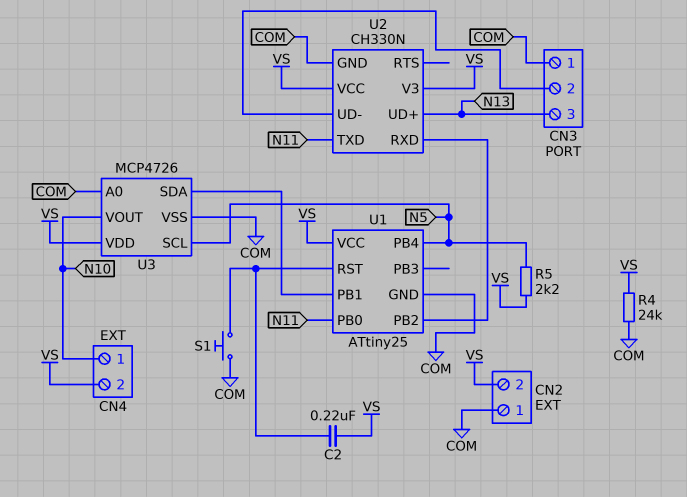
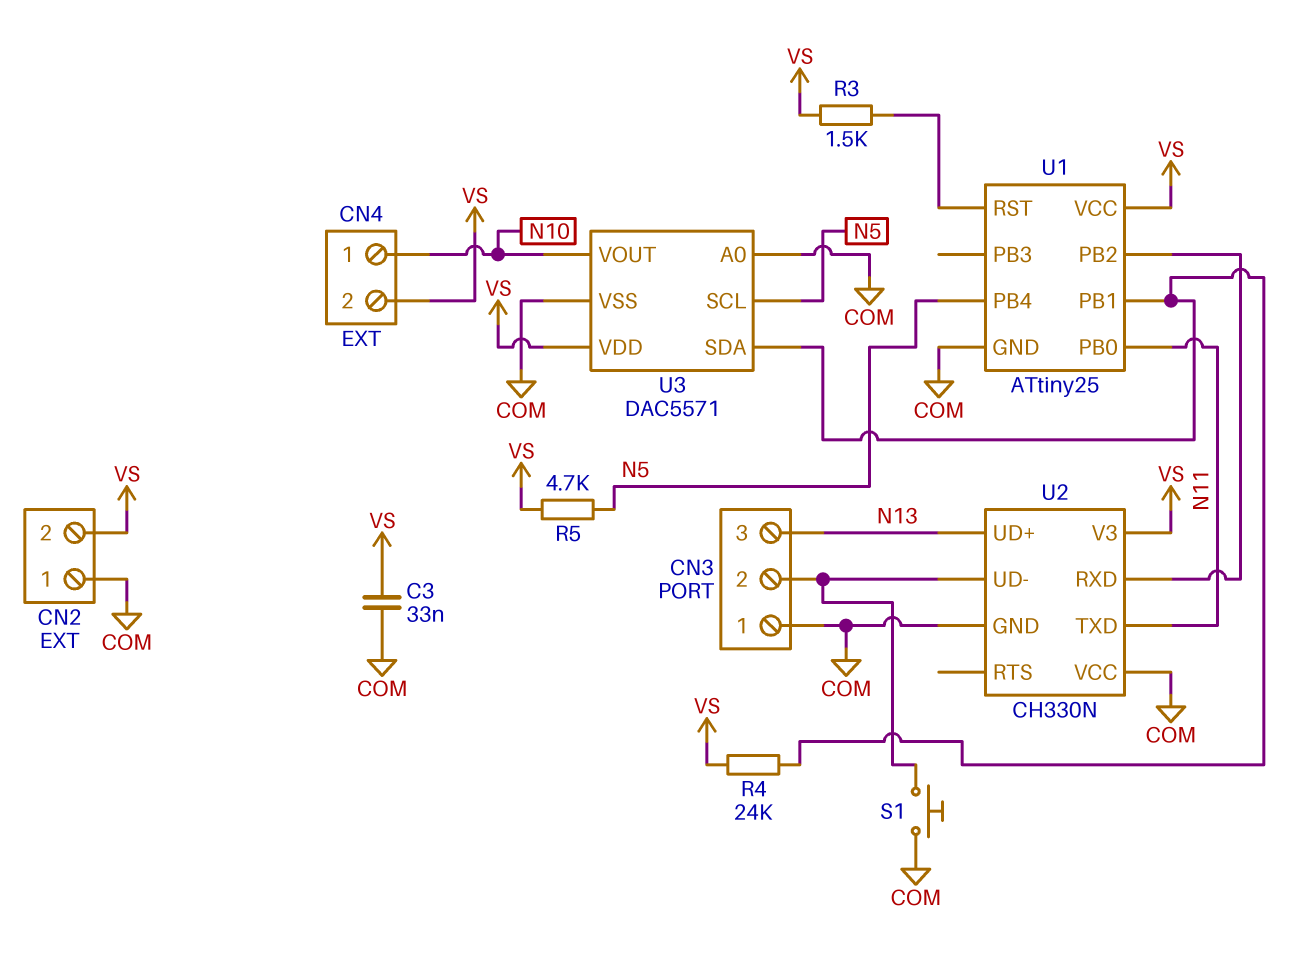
C2: 220nF (U1/RST, VS) -> none
C3: none -> 33nF (COM, VS)
R3: none -> 1.5k (U1/RST, VS)
R4: 24k (COM, VS) -> 24k (U1/PB1, VS)
R5: 2.2k (N5, VS) -> 4.7k (N5, VS)
S1: button (COM, U1/RST) -> button (CN3/2, COM)
U2 pin VCC: VS -> COM
U3: MCP4726 -> DAC5571

